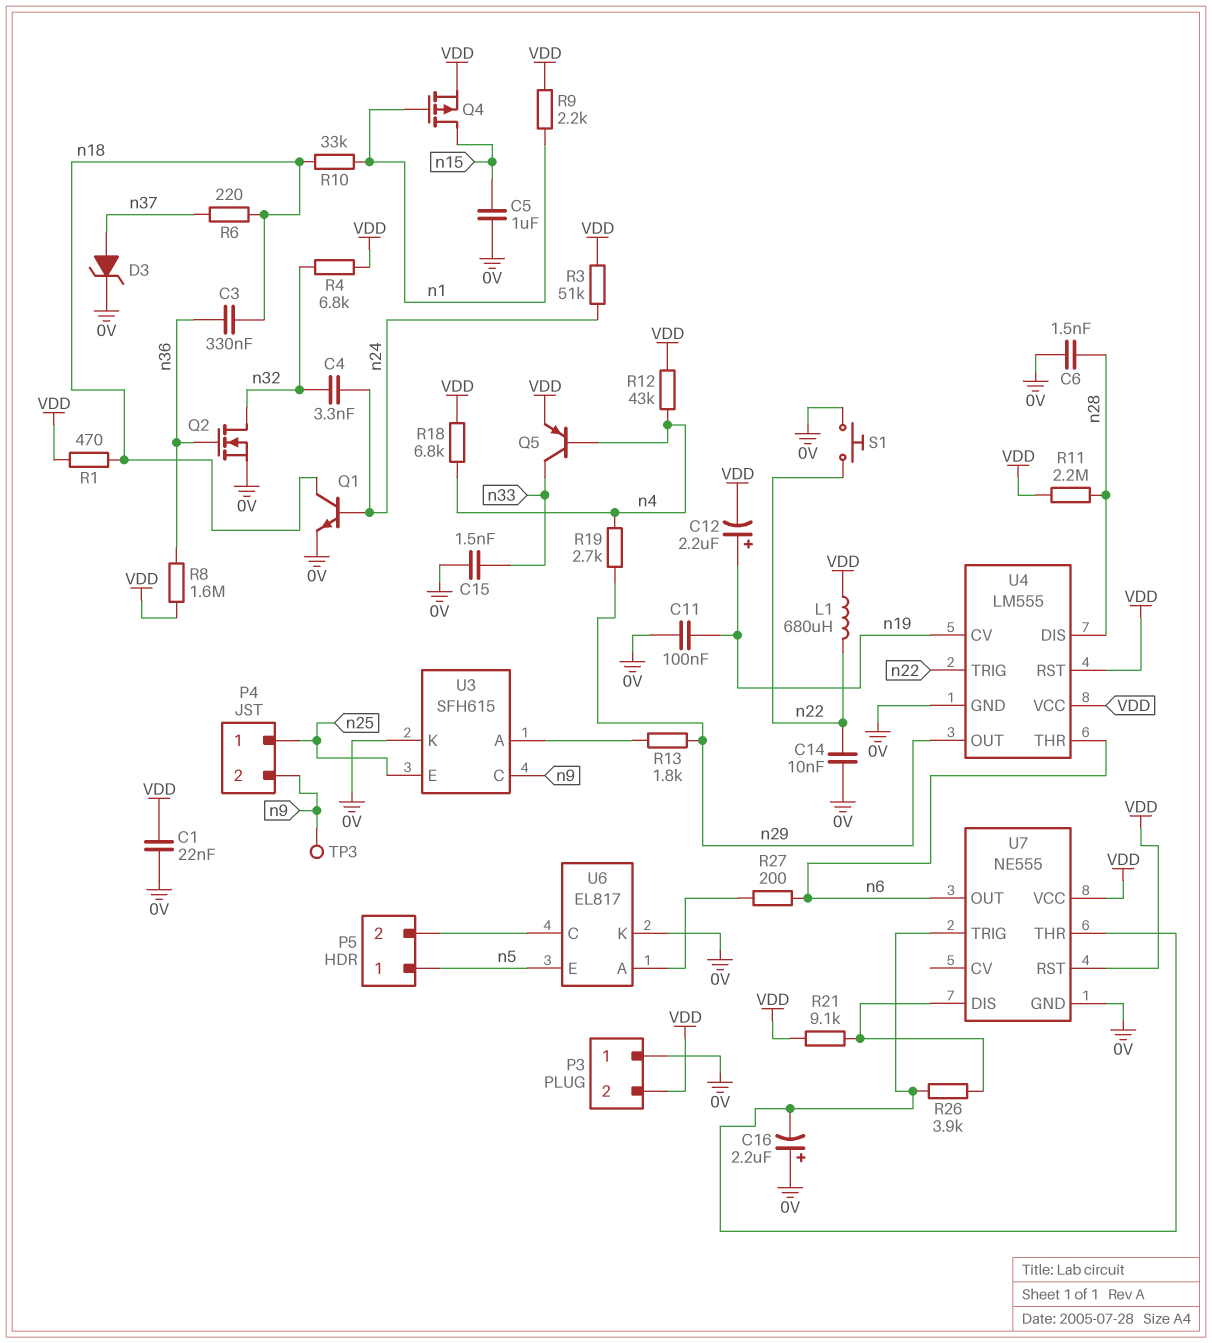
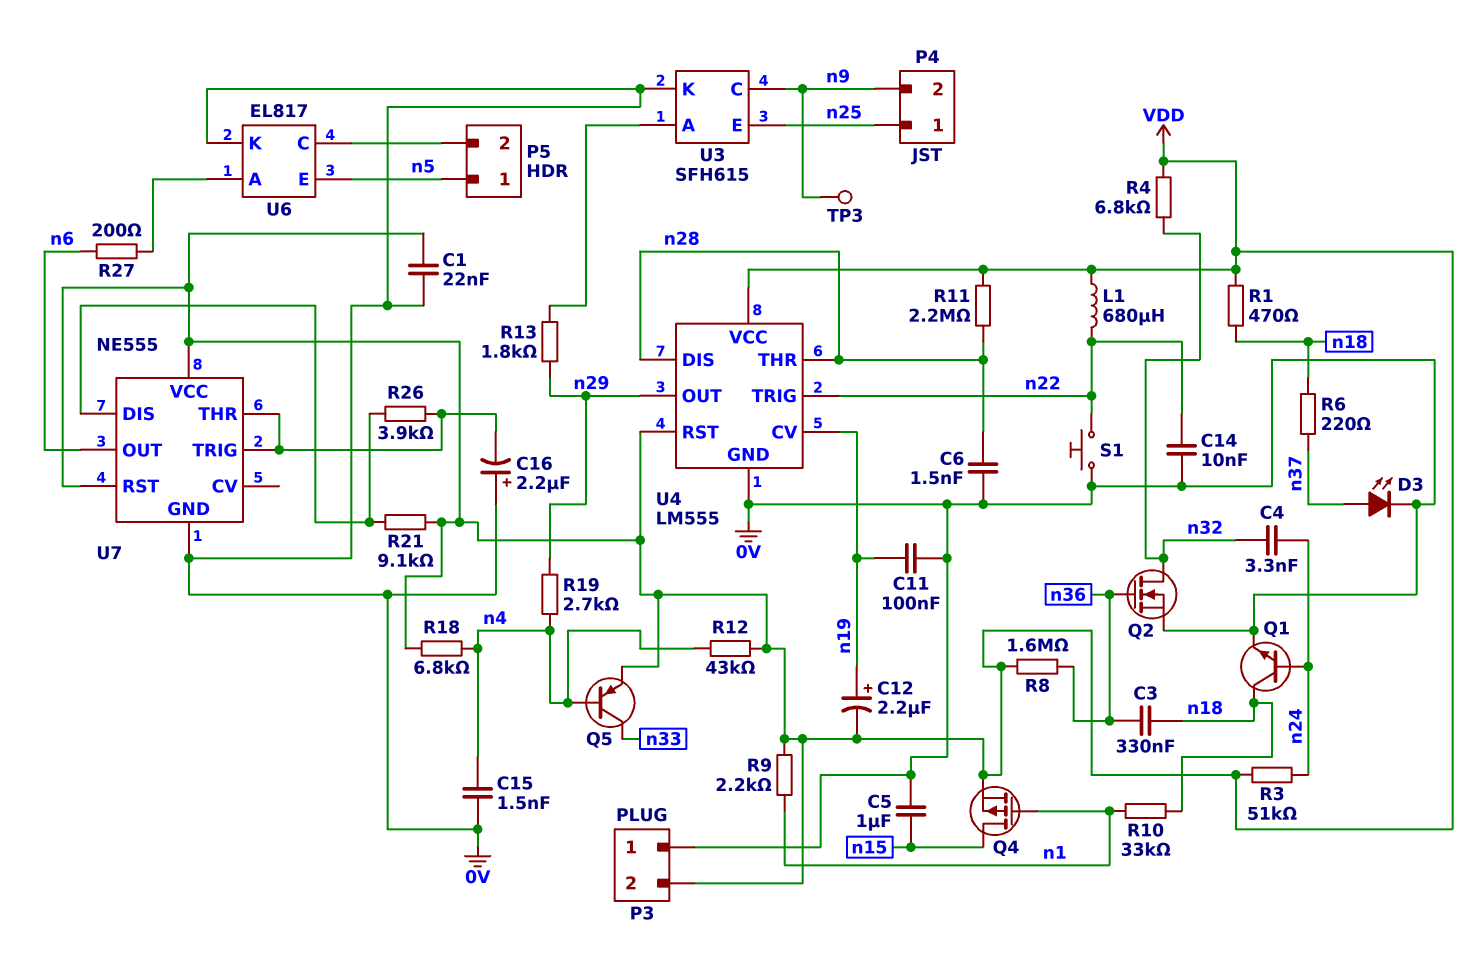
C15: 1.5nF (0V, n33) -> 1.5nF (0V, n4)
D3: zener (A n37, K 0V) -> LED (A n37, K 0V)
U4 pin THR: n6 -> n28

